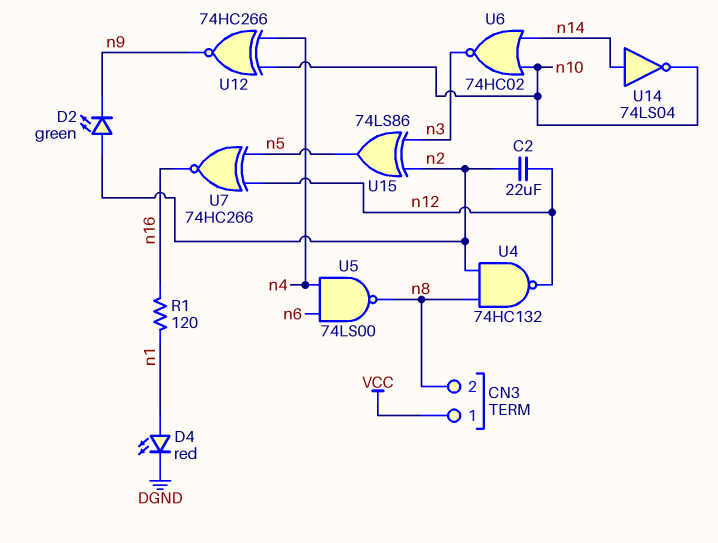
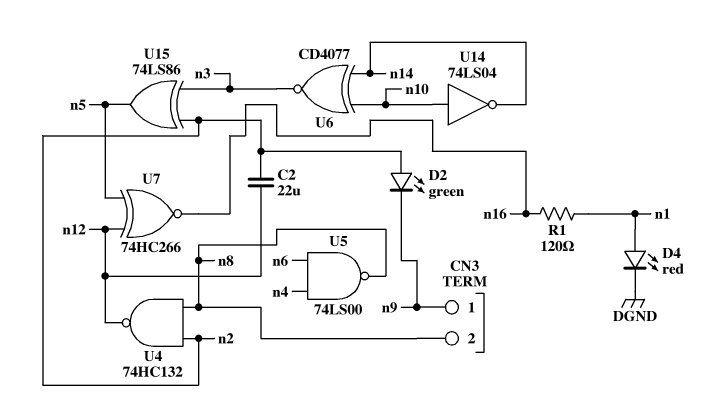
CN3 pin 1: VCC -> n9
U6: NOR 74HC02 (in n10, in n14, out n3) -> XNOR CD4077 (in n10, in n14, out n3)
U12: XNOR 74HC266 (in n4, in n10, out n9) -> none
U14: NOT 74LS04 (in n14, out n10) -> NOT 74LS04 (in n10, out n14)

